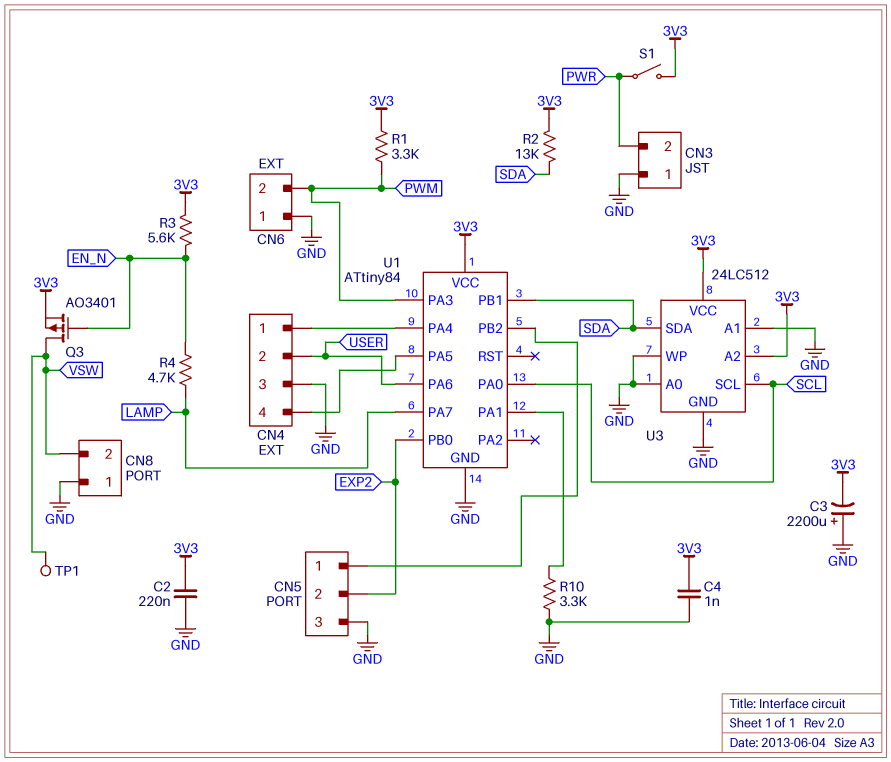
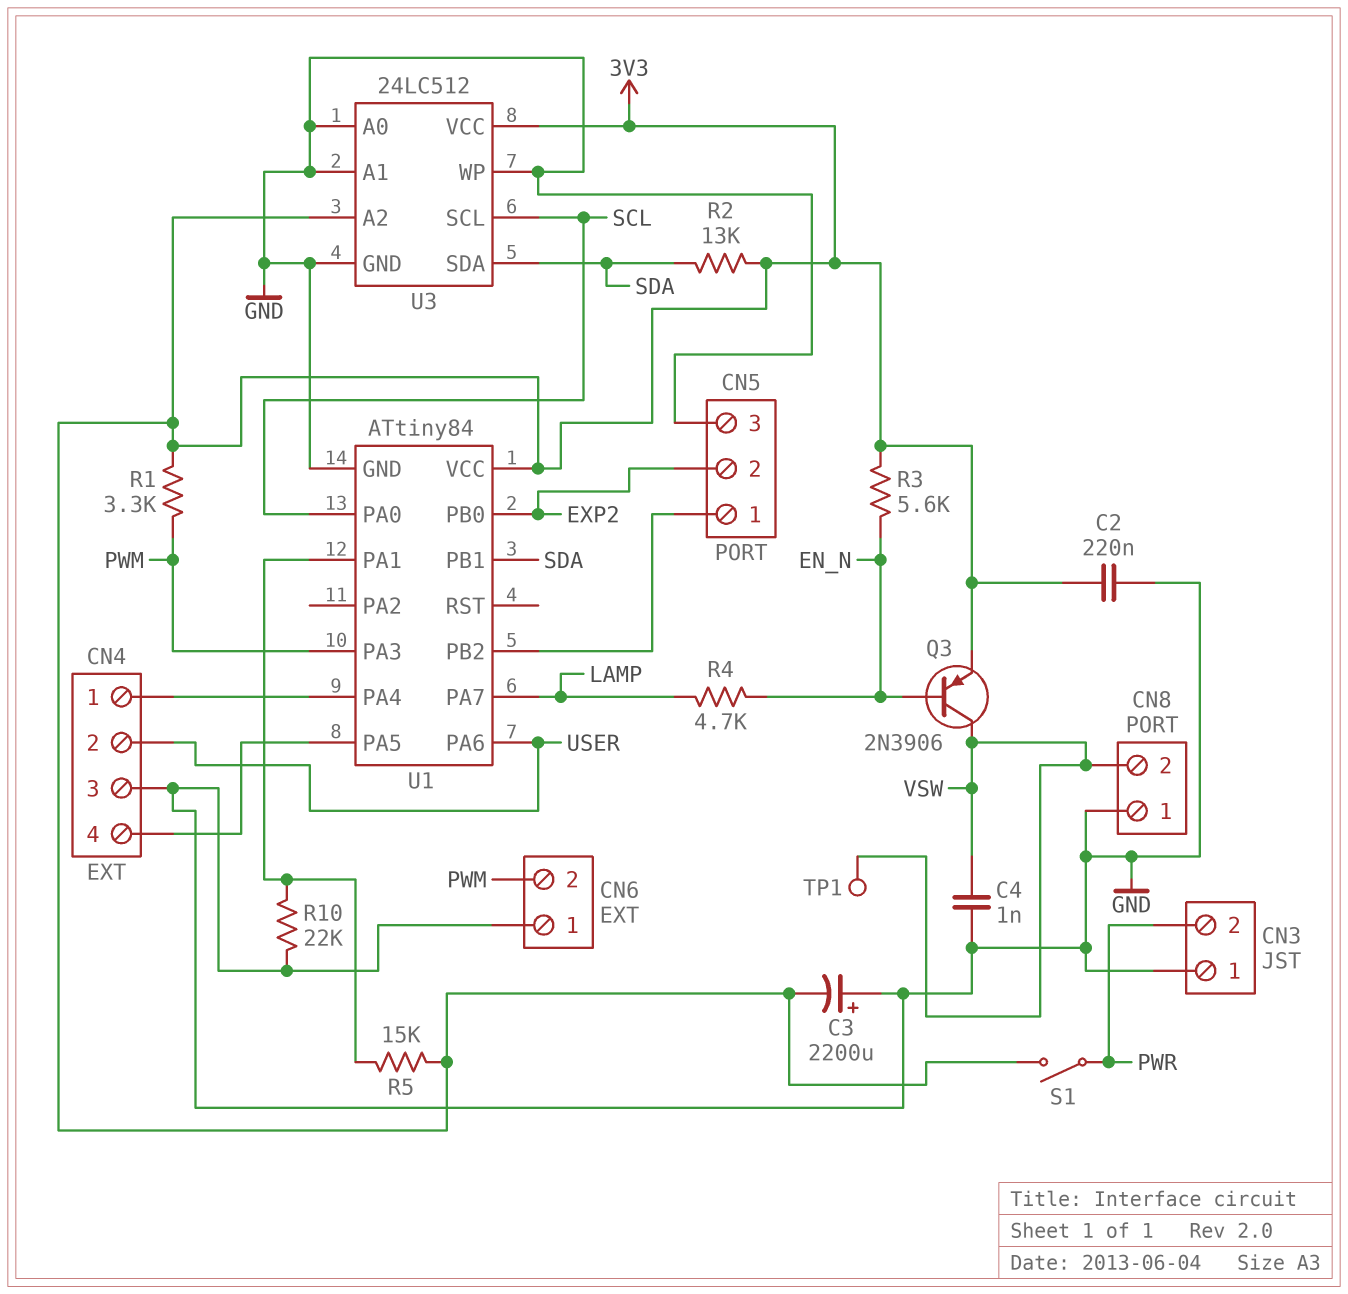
C4: 1nF (3V3, GND) -> 1nF (GND, VSW)
Q3: PMOS AO3401 (G EN_N, D VSW, S 3V3) -> PNP 2N3906 (B EN_N, C VSW, E 3V3)
R5: none -> 15k (3V3, U1/PA1)
R10: 3.3k (GND, U1/PA1) -> 22k (GND, U1/PA1)

